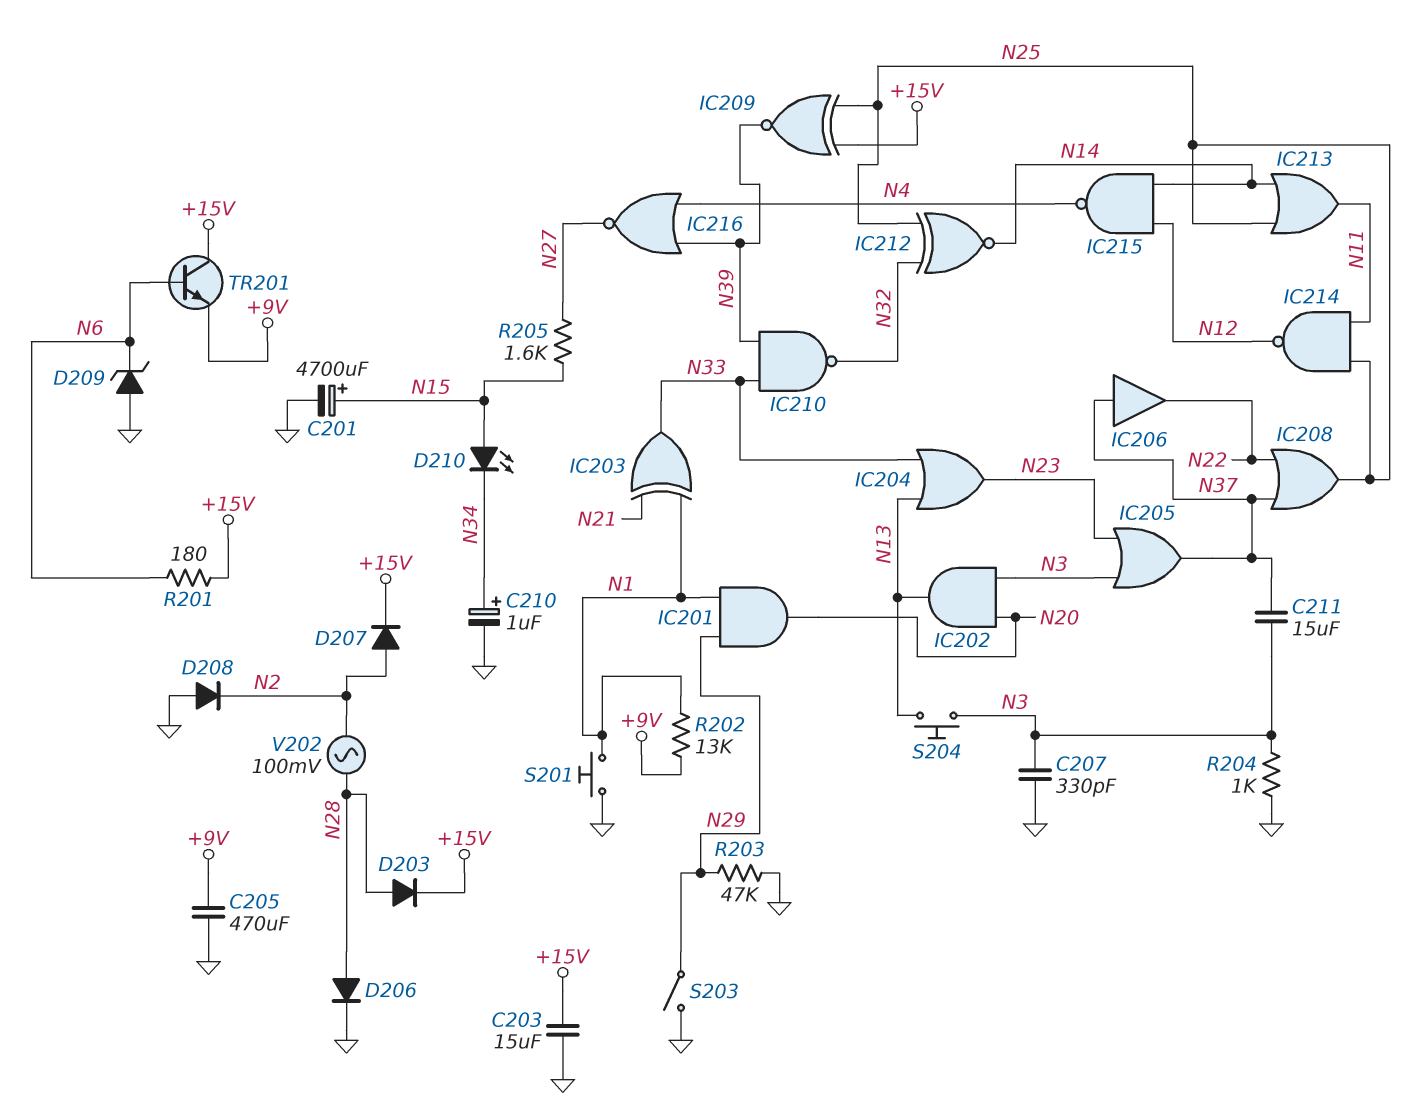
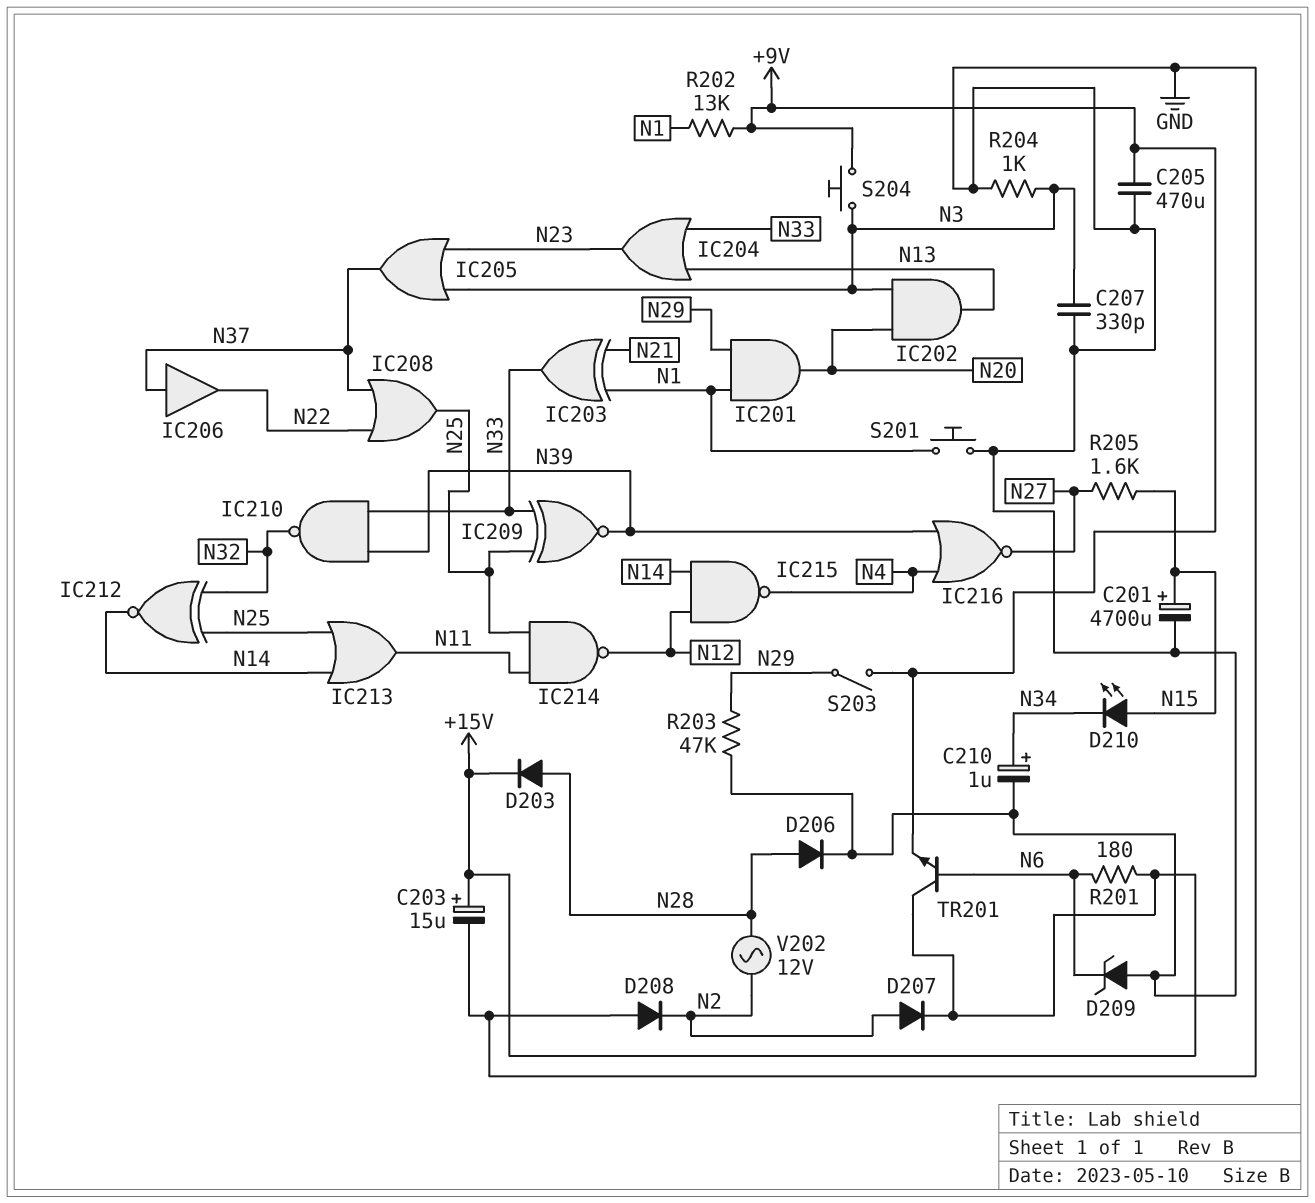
C203: 15uF (+15V, GND) -> 15uF (plus +15V, minus GND)
C211: 15uF (N3, N37) -> none
IC209: XNOR (in +15V, in N25, out N39) -> XNOR (in N25, in N33, out N39)
S203: switch (GND, N29) -> switch (+9V, N29)
S204: button (N3, N13) -> button (+9V, N3)
V202: AC 100mV (N2, N28) -> AC 12V (N2, N28)

